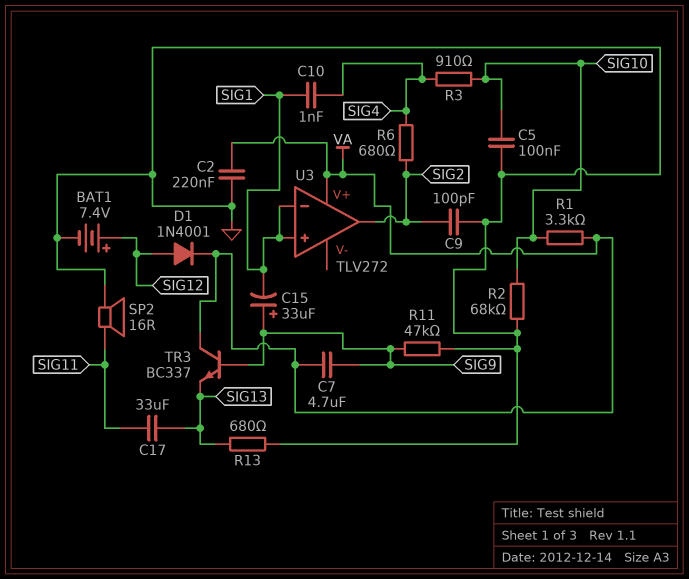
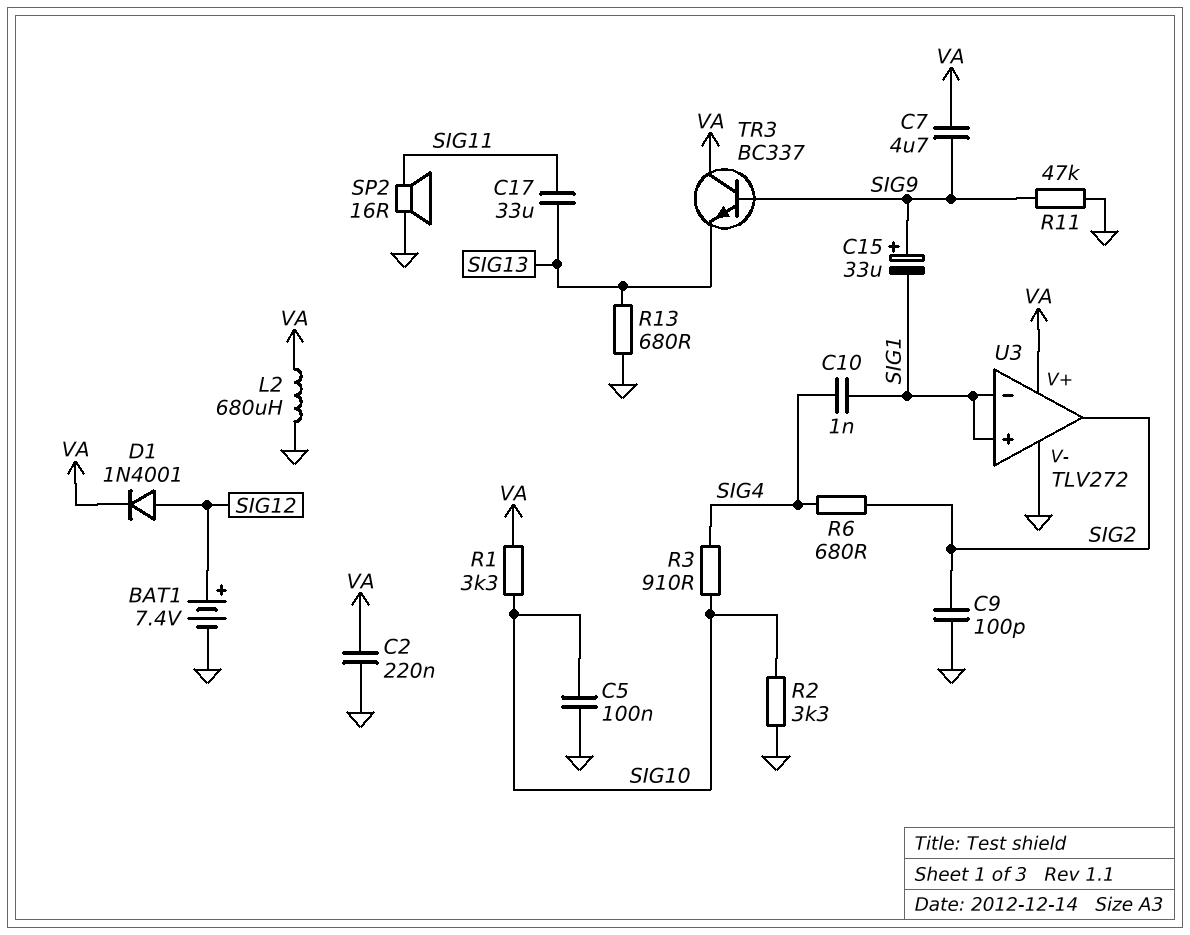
L2: none -> 680uH (GND, VA)
R2: 68k (GND, SIG10) -> 3.3k (GND, SIG10)
U3 pin V-: none -> GND

